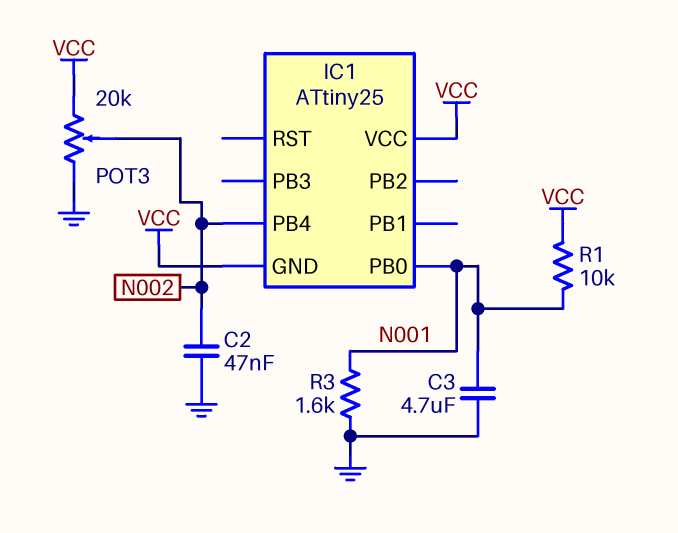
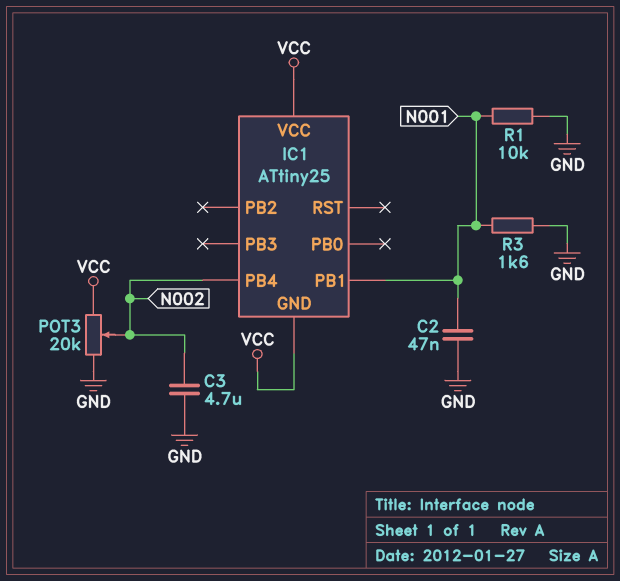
C2: 47nF (GND, N002) -> 47nF (GND, N001)
C3: 4.7uF (GND, N001) -> 4.7uF (GND, N002)
IC1 pin PB0: N001 -> none
IC1 pin PB1: none -> N001
R1: 10k (N001, VCC) -> 10k (GND, N001)

